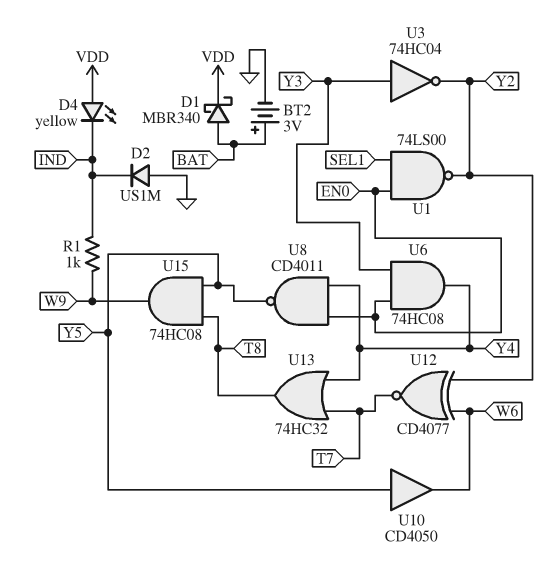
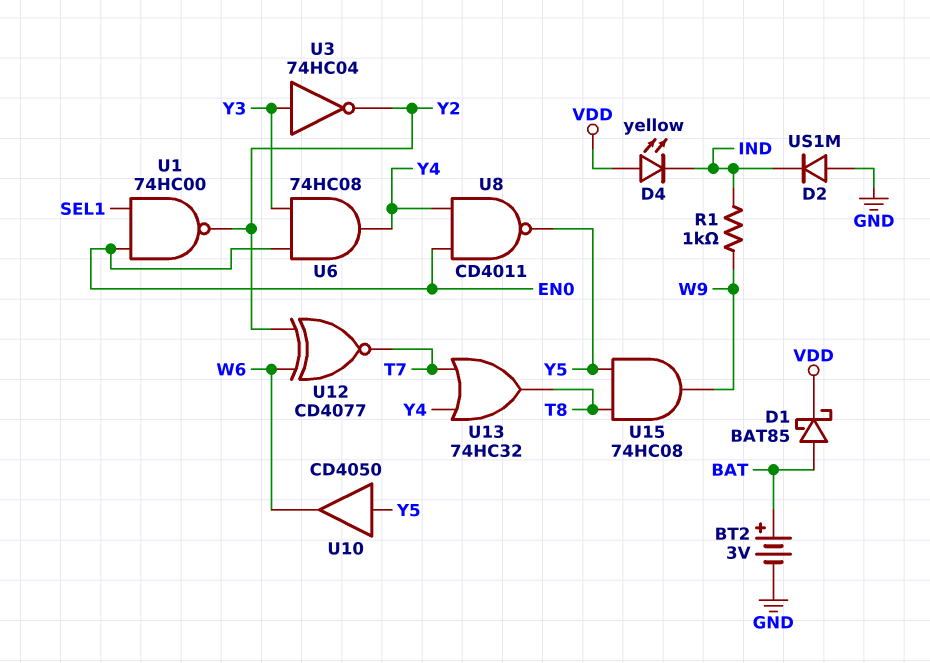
D1: schottky MBR340 (A BAT, K VDD) -> schottky BAT85 (A BAT, K VDD)
U1: NAND 74LS00 (in EN0, in SEL1, out Y2) -> NAND 74HC00 (in EN0, in SEL1, out Y2)

